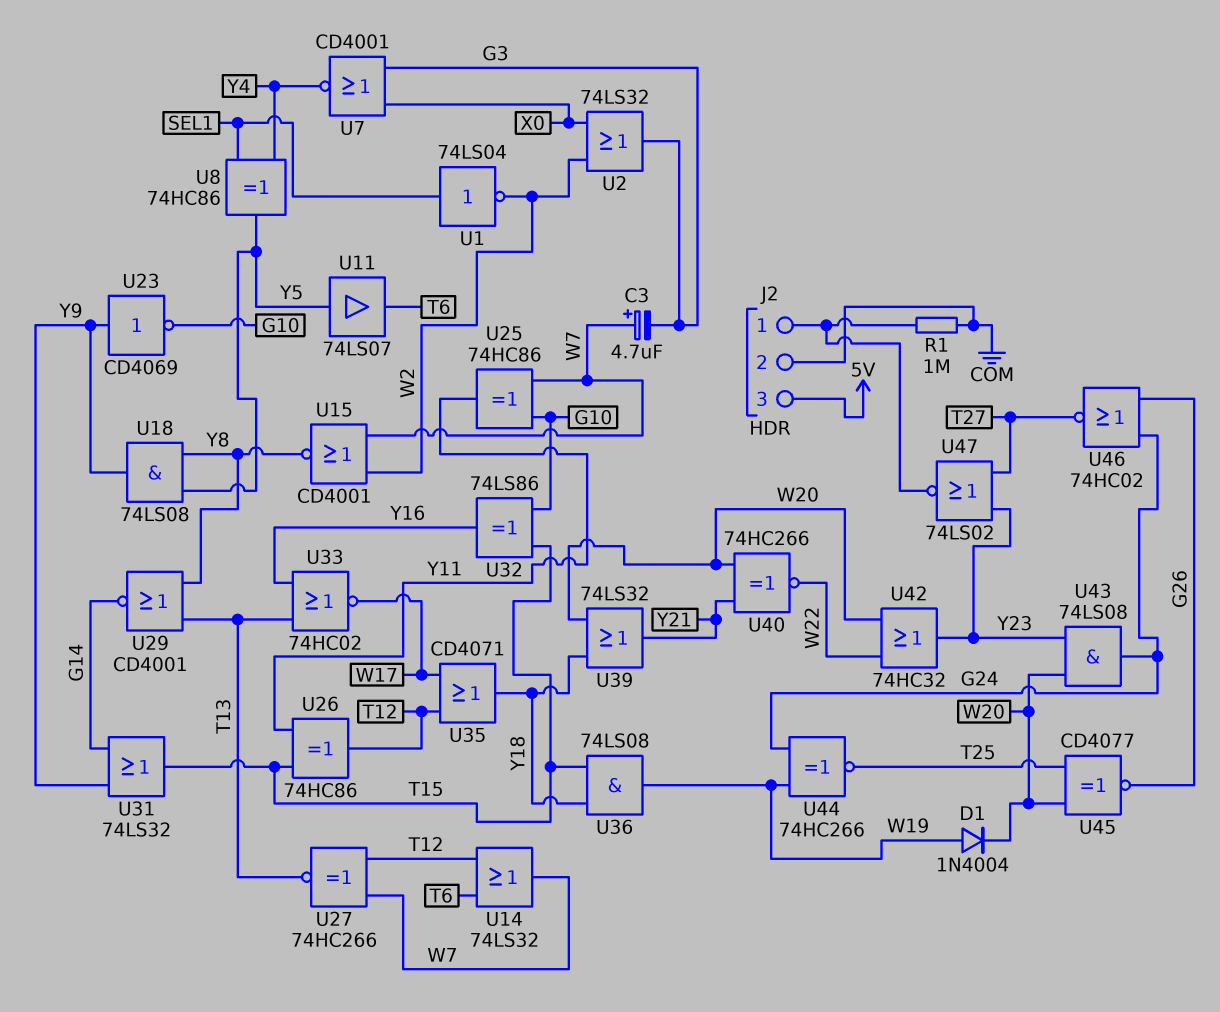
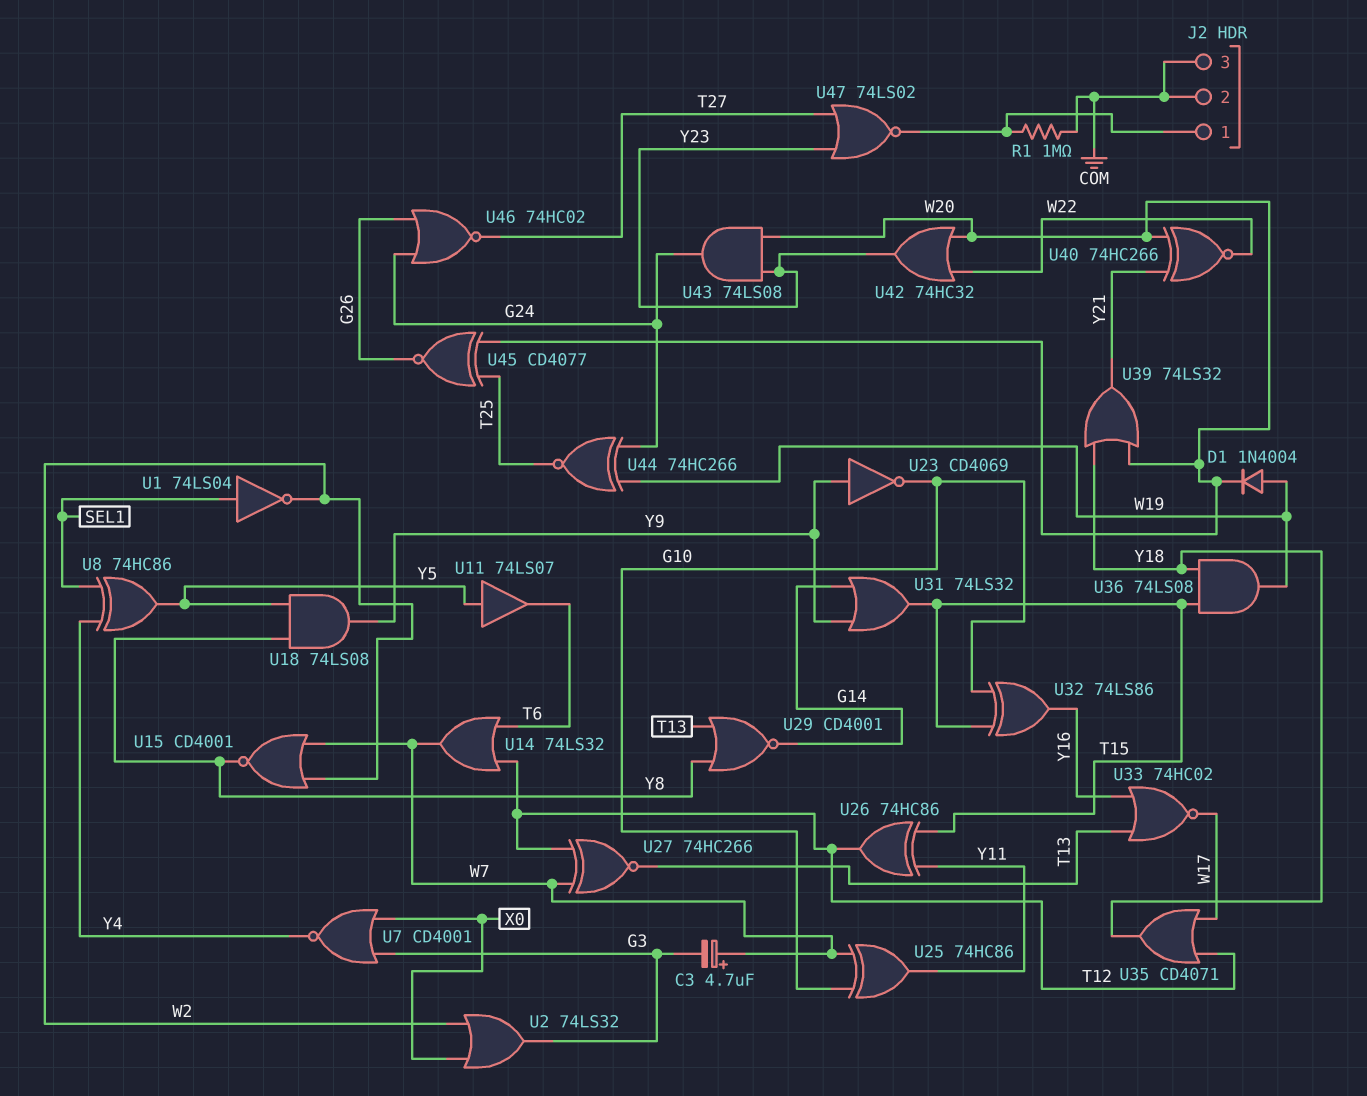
J2 pin 3: 5V -> COM

